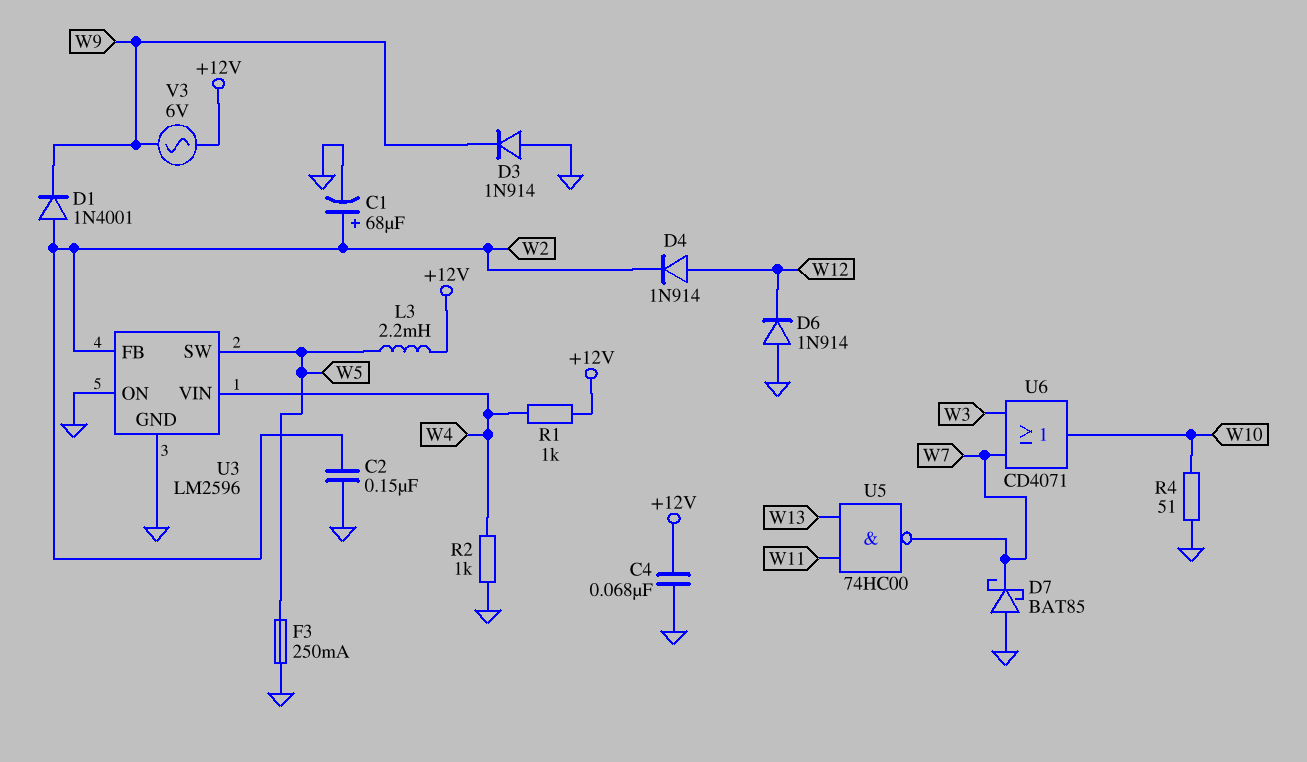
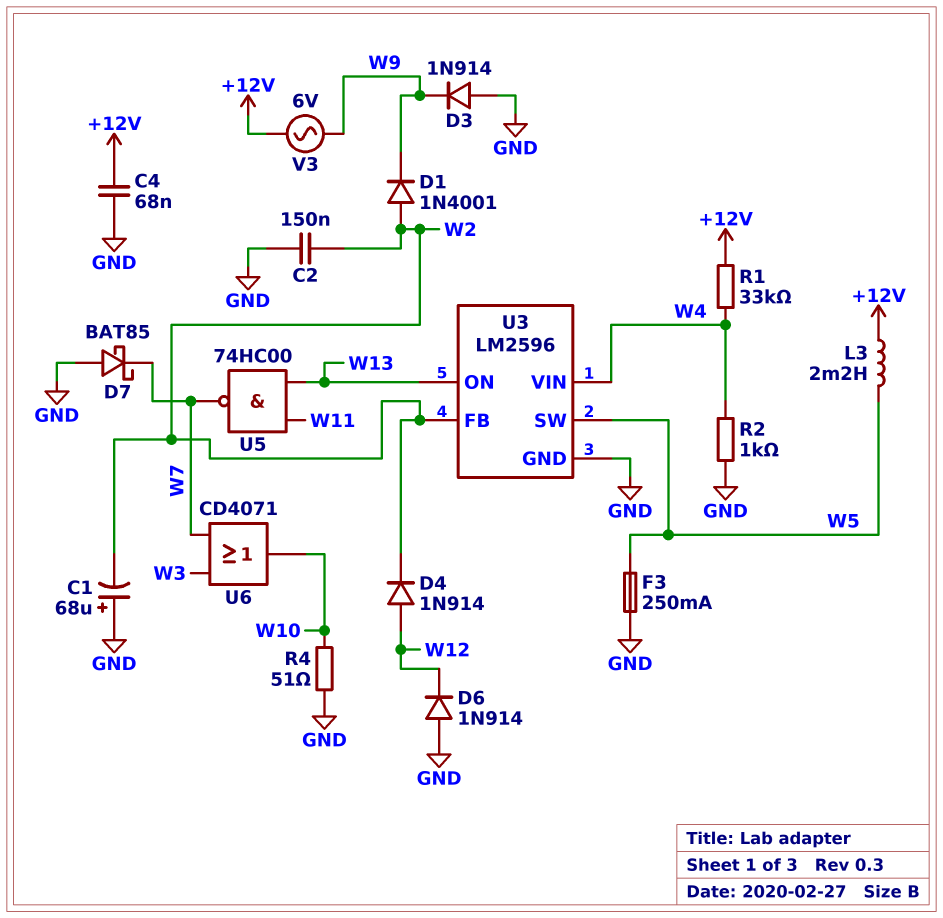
C1: 68uF (plus W2, minus GND) -> 68uF (plus GND, minus W2)
R1: 1k (+12V, W4) -> 33k (+12V, W4)
U3 pin ON: GND -> W13

